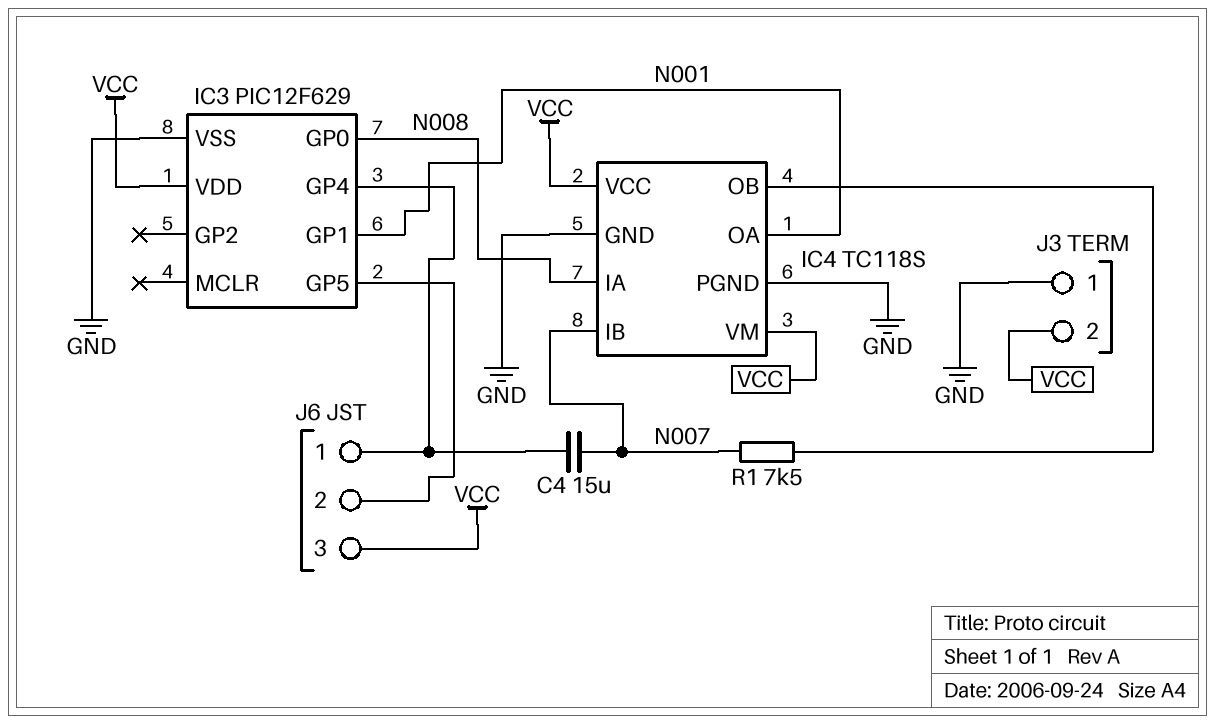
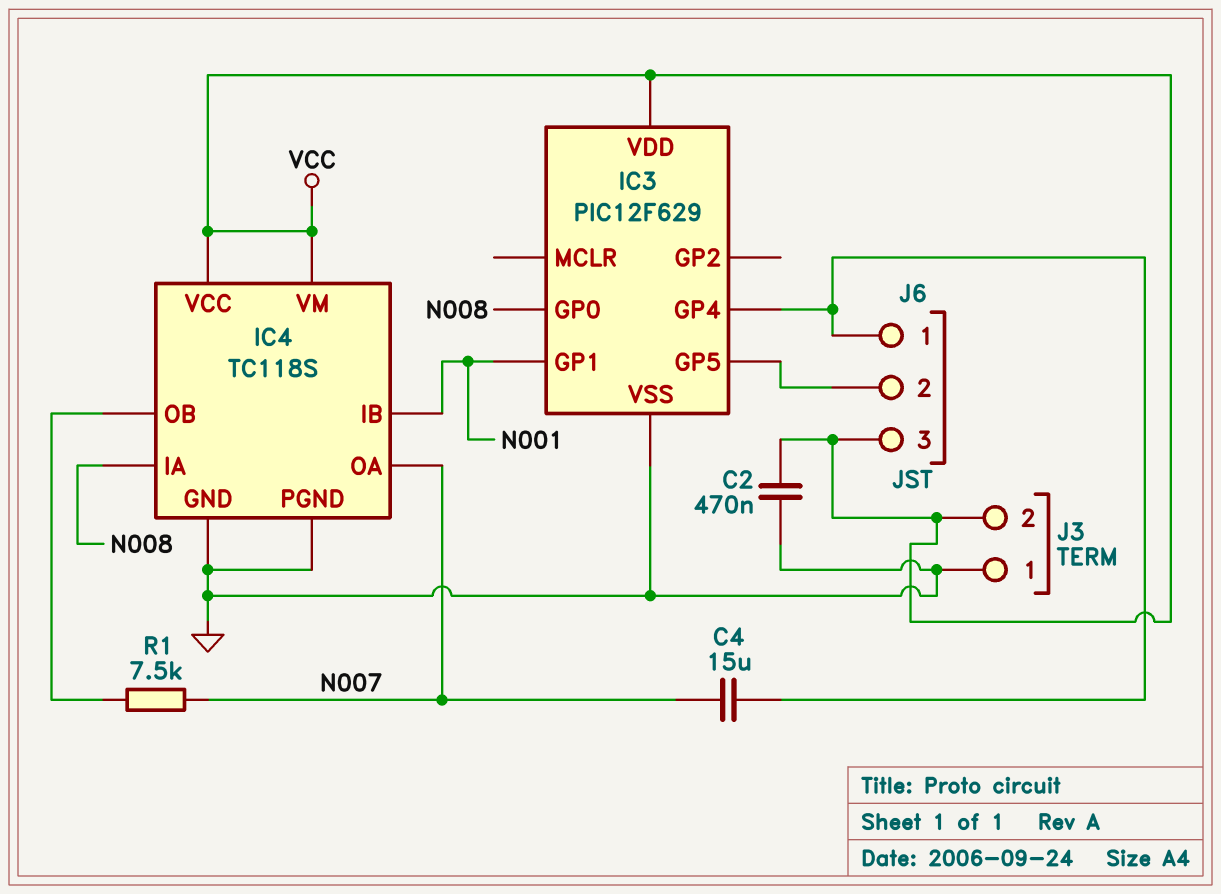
C2: none -> 470nF (GND, VCC)
IC4 pin IB: N007 -> N001
IC4 pin OA: N001 -> N007

